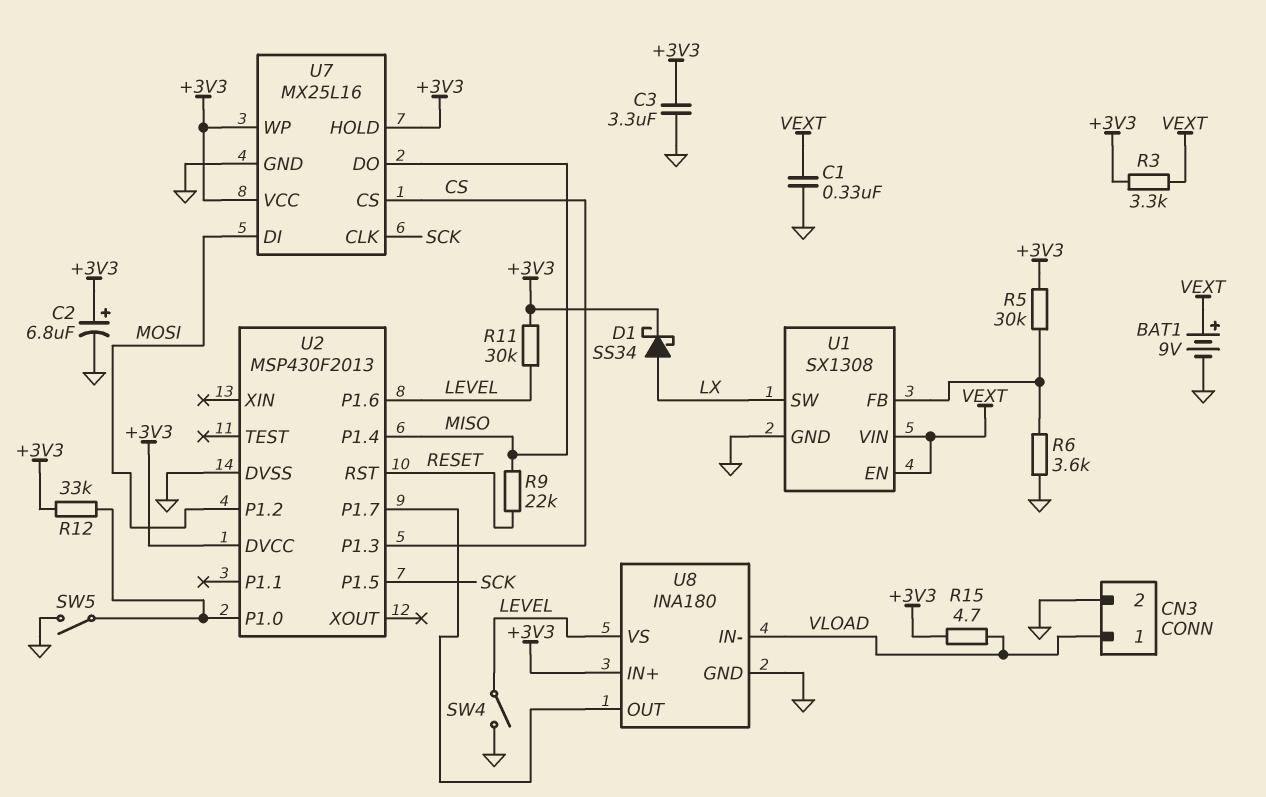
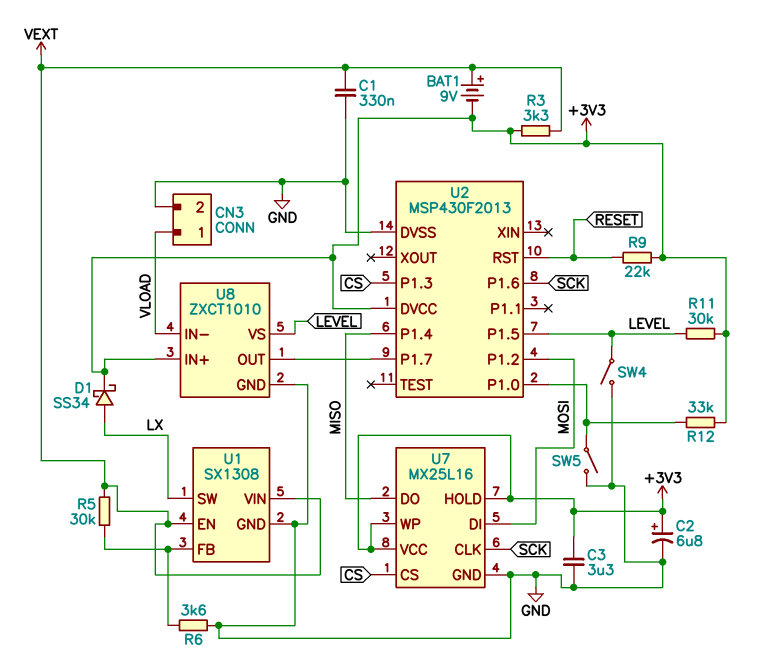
BAT1: 9V (plus VEXT, minus GND) -> 9V (plus VEXT, minus +3V3)
R5: 30k (+3V3, U1/FB) -> 30k (U1/FB, VEXT)
R9: 22k (MISO, RESET) -> 22k (+3V3, RESET)
R15: 4.7 (+3V3, VLOAD) -> none
U2 pin P1.5: SCK -> LEVEL
U2 pin P1.6: LEVEL -> SCK
U8: INA180 -> ZXCT1010

